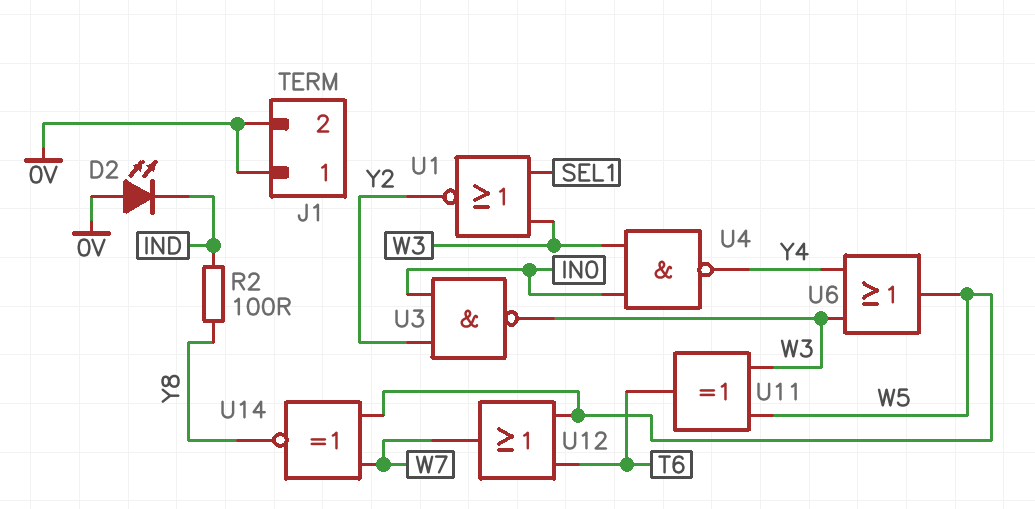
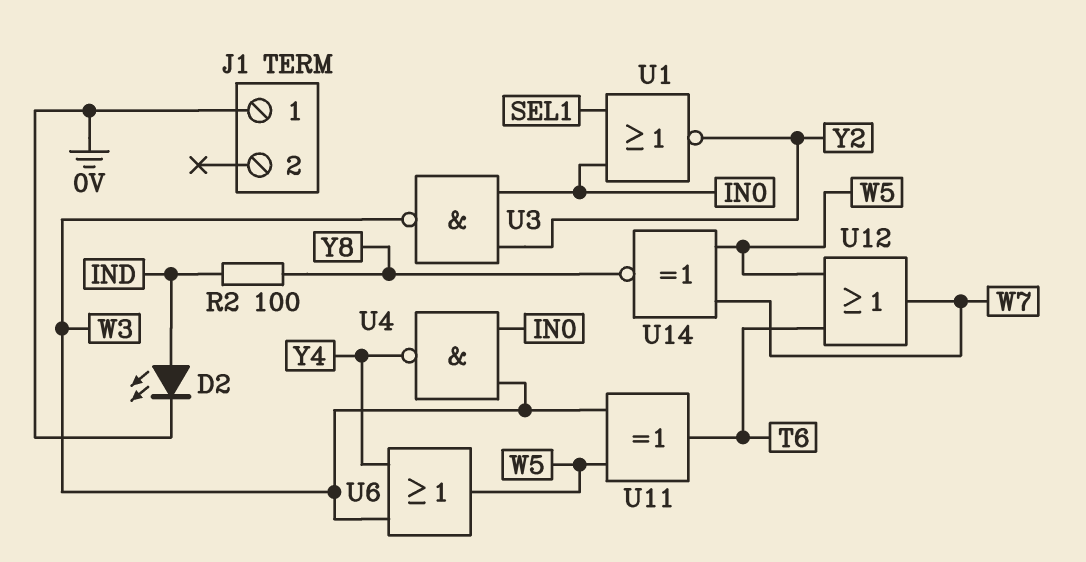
D2: LED (A 0V, K IND) -> LED (A IND, K 0V)
J1 pin 2: 0V -> none
U1: NOR (in SEL1, in W3, out Y2) -> NOR (in IN0, in SEL1, out Y2)

